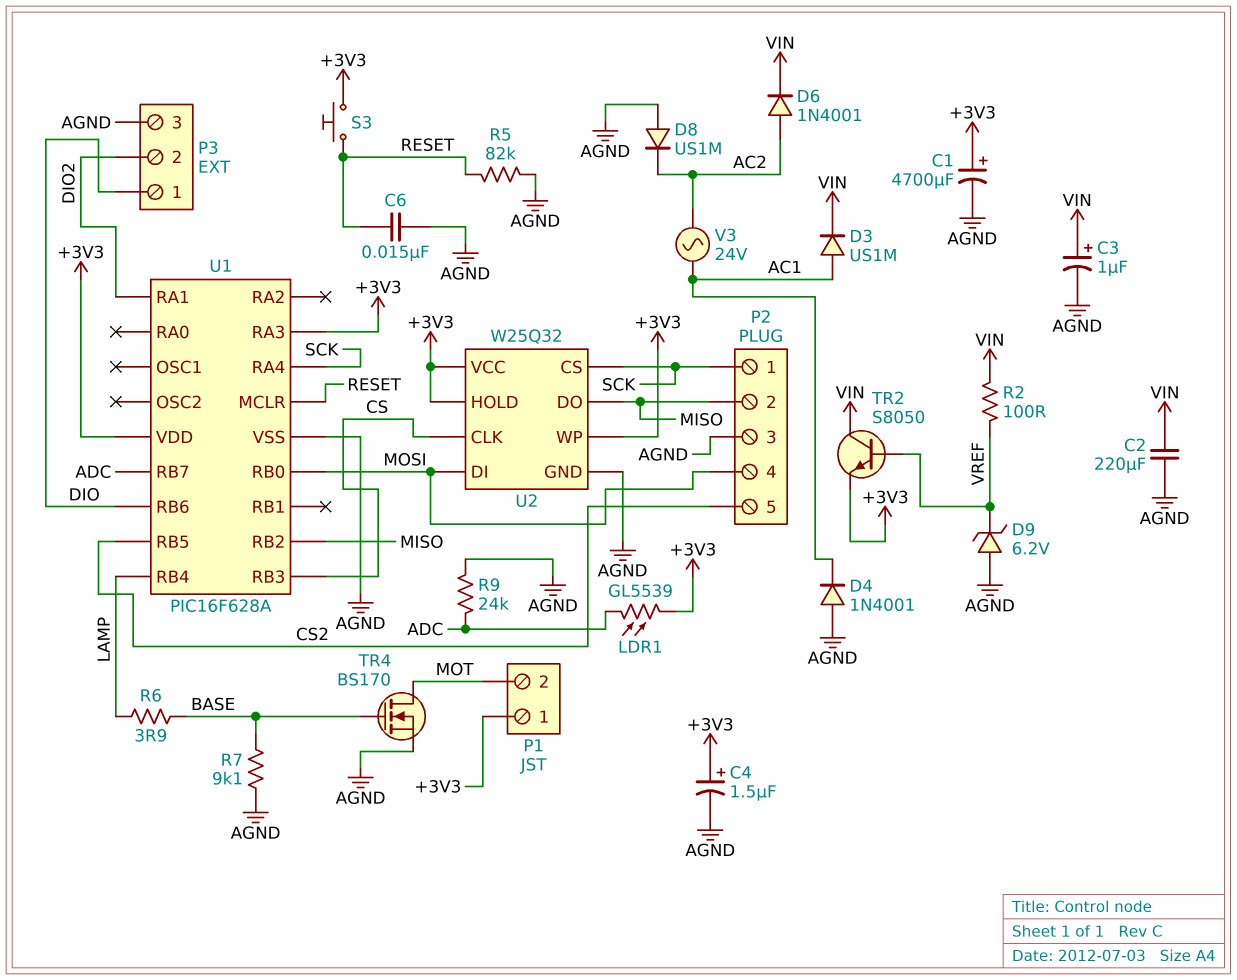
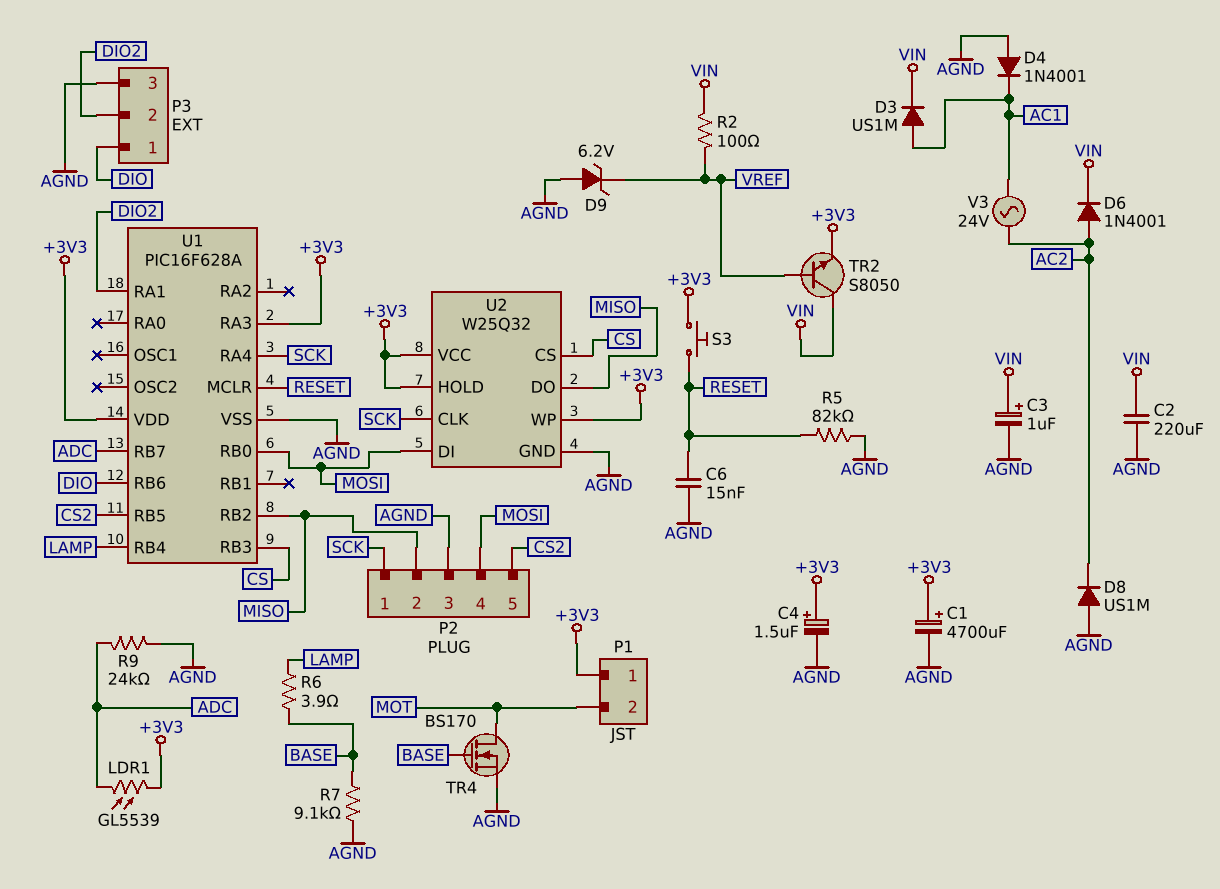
U2 pin CLK: CS -> SCK
U2 pin CS: SCK -> CS

